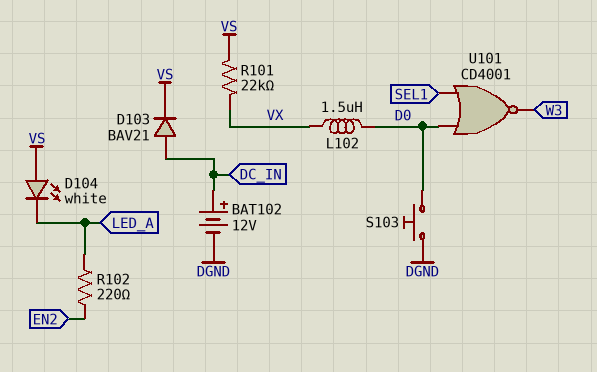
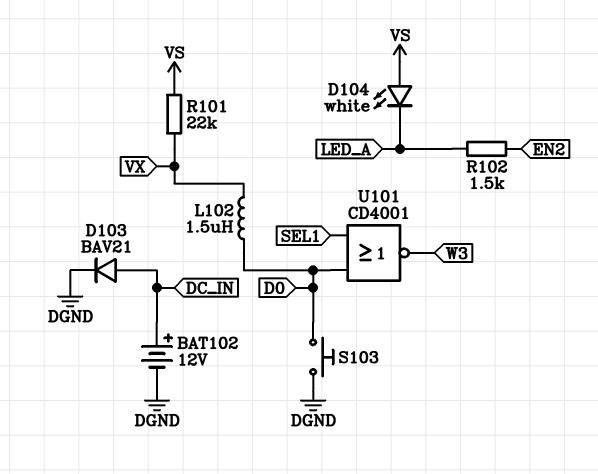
D103: diode BAV21 (A DC_IN, K VS) -> diode BAV21 (A DC_IN, K DGND)
R102: 220 (EN2, LED_A) -> 1.5k (EN2, LED_A)

